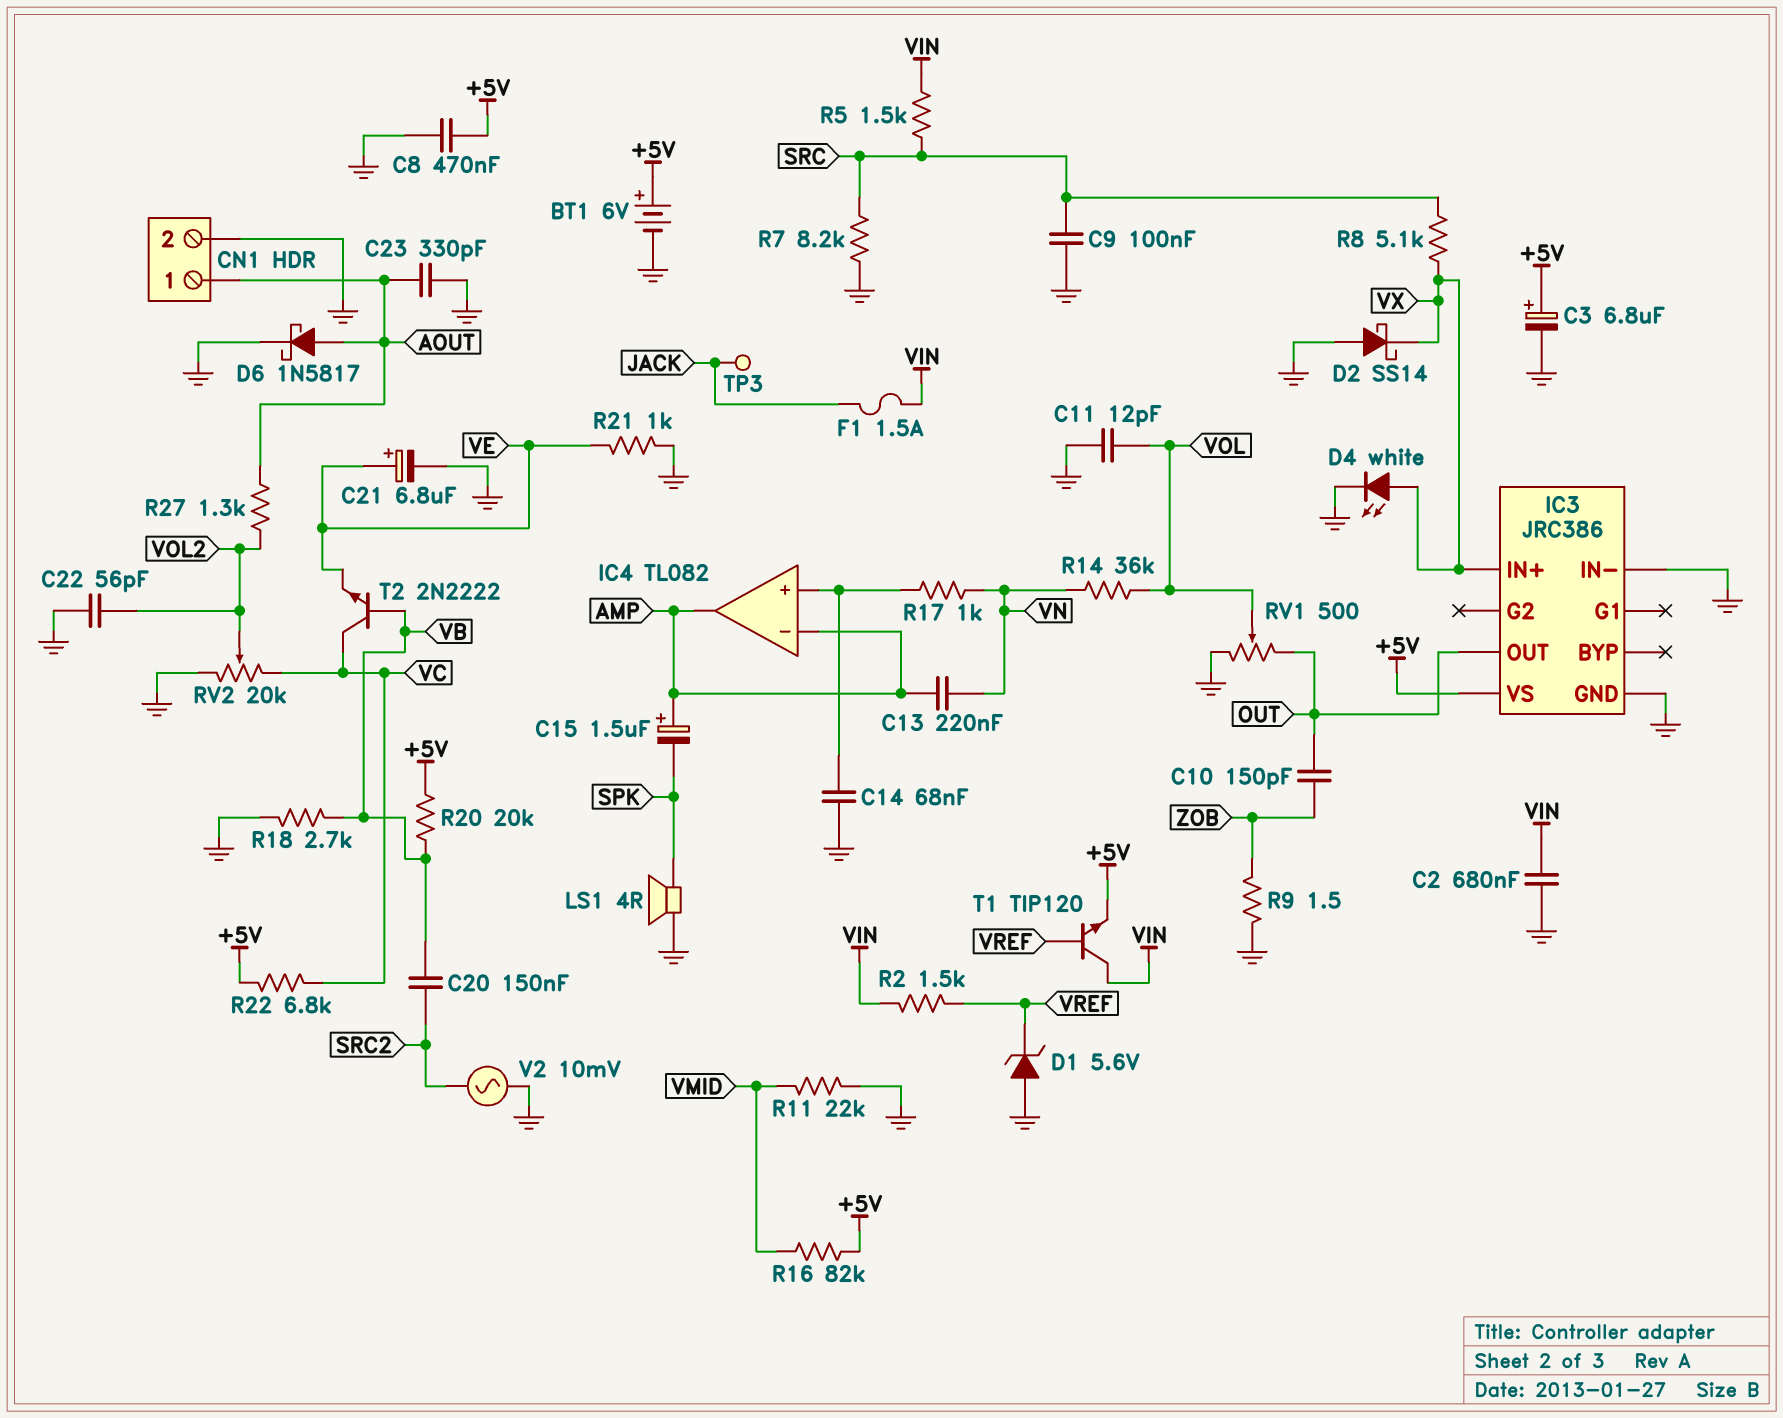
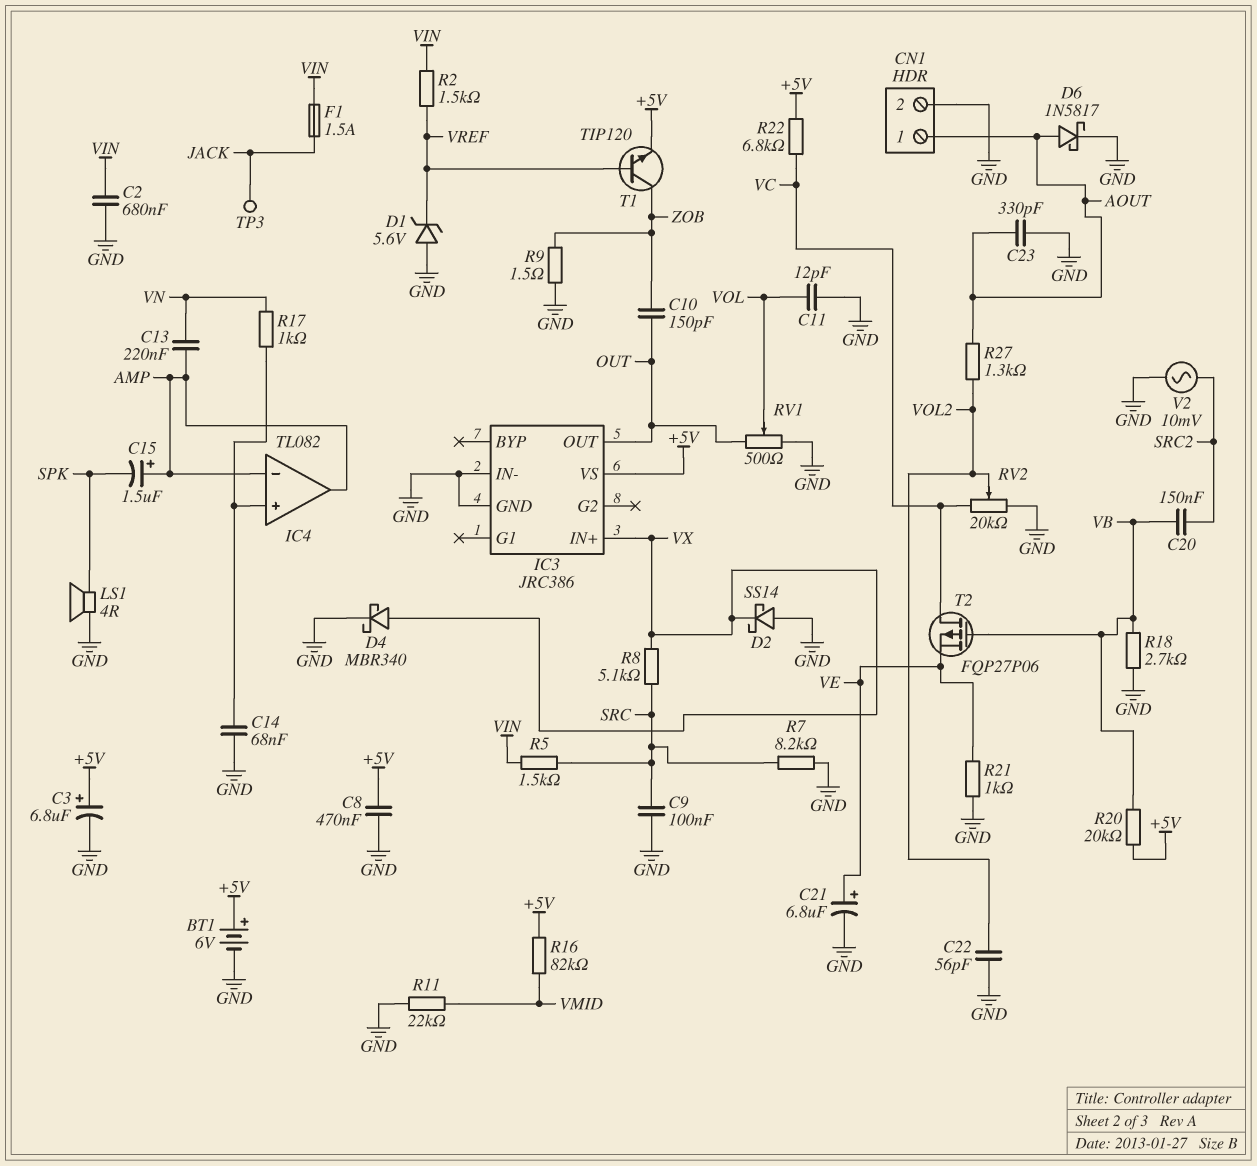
D4: LED white (A VX, K GND) -> schottky MBR340 (A VX, K GND)
R14: 36k (VN, VOL) -> none
T1: NPN TIP120 (B VREF, C VIN, E +5V) -> NPN TIP120 (B VREF, C ZOB, E +5V)
T2: NPN 2N2222 (B VB, C VC, E VE) -> PMOS FQP27P06 (G VB, D VC, S VE)

